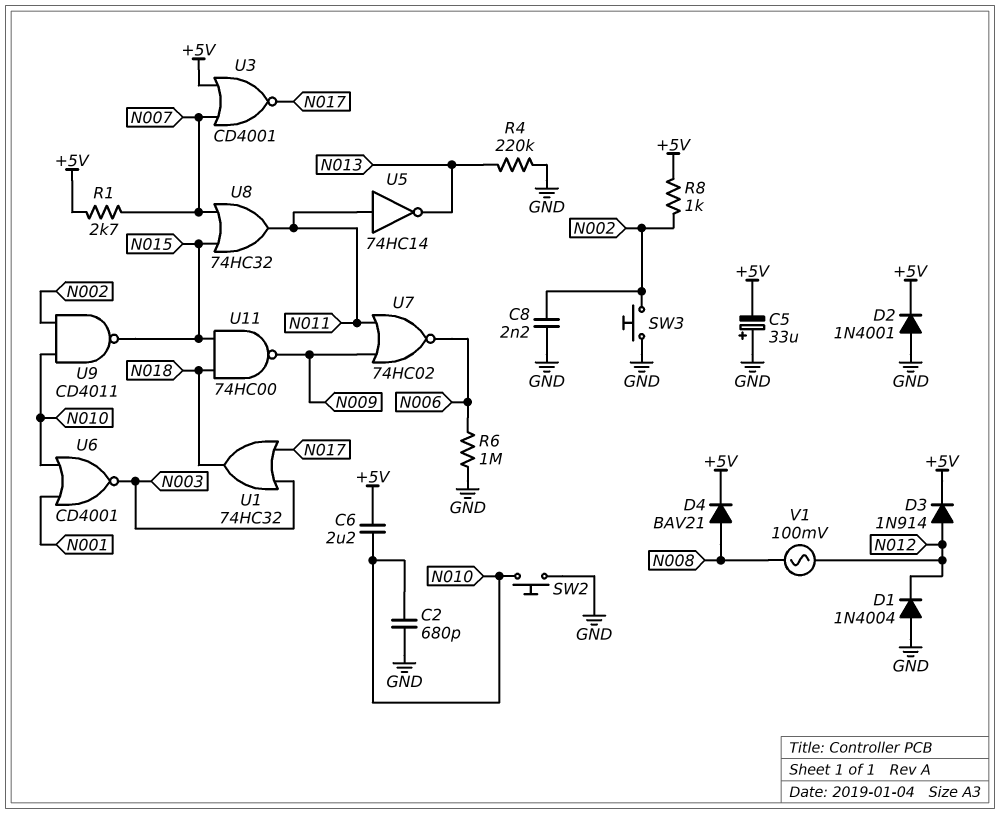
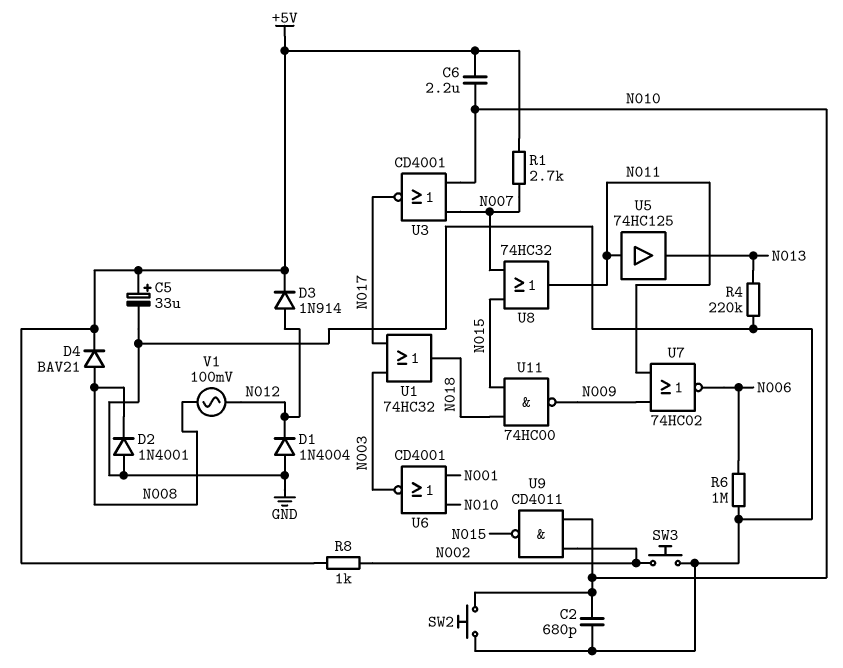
C5: 33uF (plus GND, minus +5V) -> 33uF (plus +5V, minus GND)
C8: 2.2nF (GND, N002) -> none
D2: diode 1N4001 (A GND, K +5V) -> diode 1N4001 (A GND, K N008)
U3: NOR CD4001 (in +5V, in N007, out N017) -> NOR CD4001 (in N007, in N010, out N017)
U5: NOT 74HC14 (in N011, out N013) -> buffer 74HC125 (in N011, out N013)

